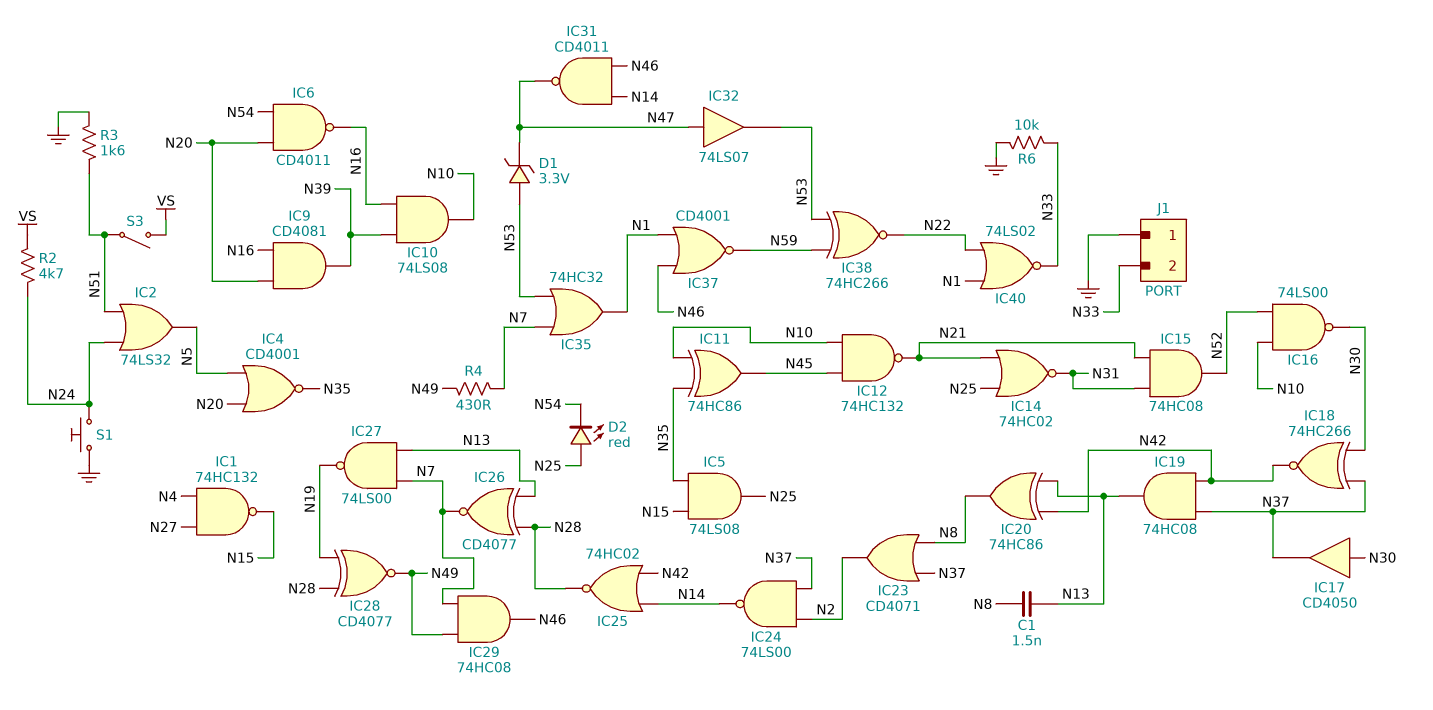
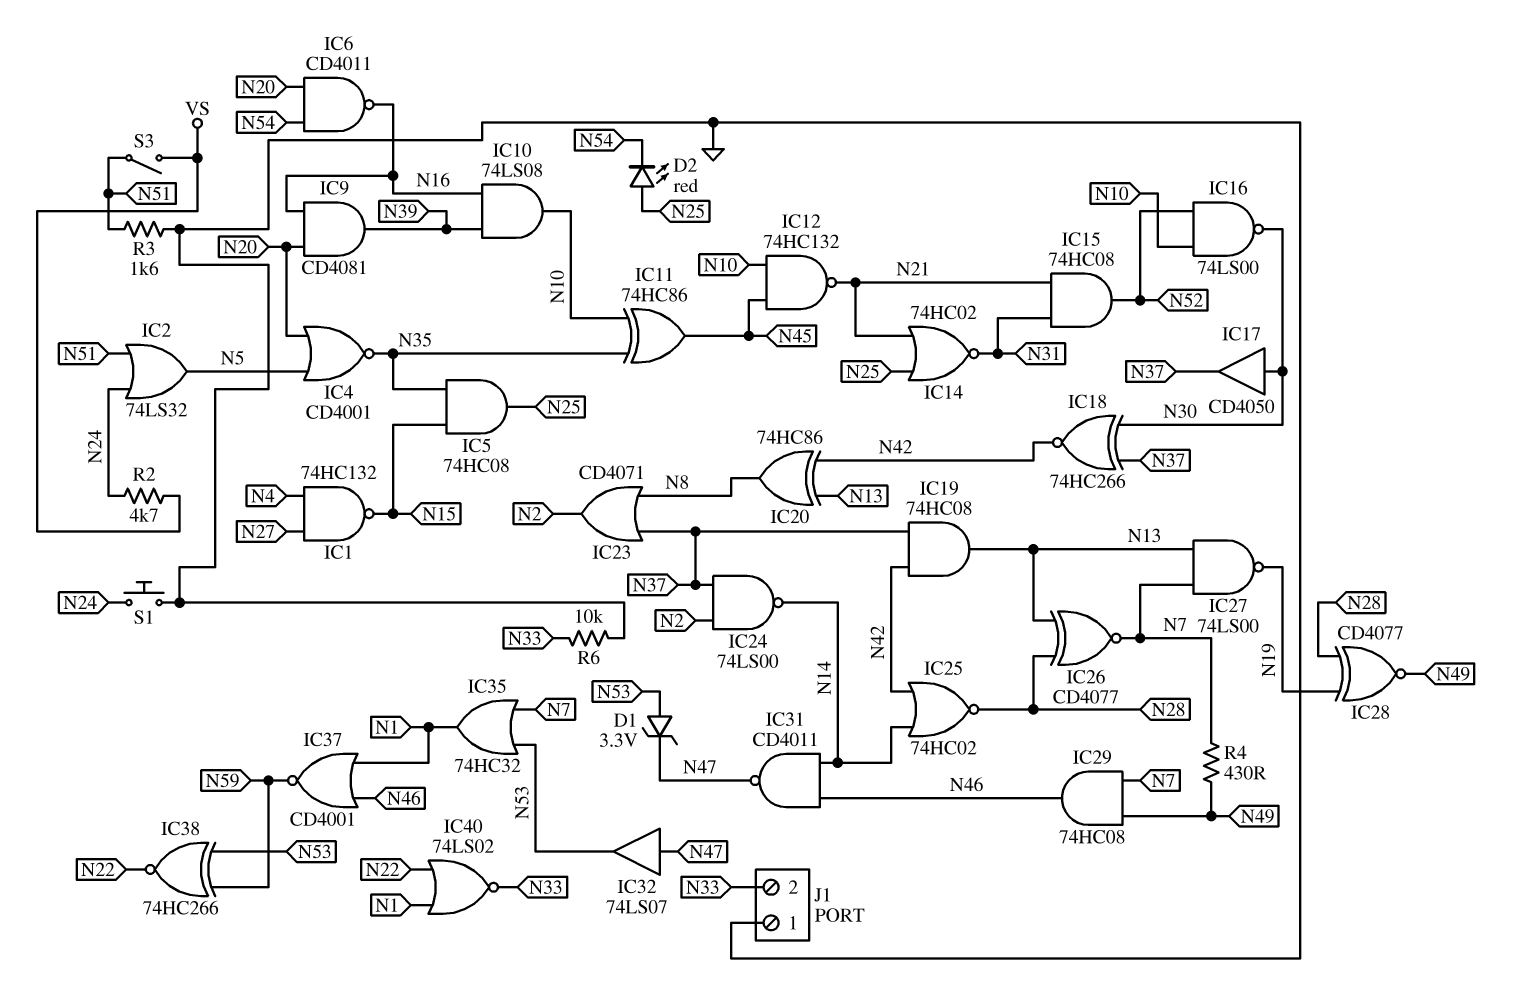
C1: 1.5nF (N8, N13) -> none
IC5: AND 74LS08 (in N15, in N35, out N25) -> AND 74HC08 (in N15, in N35, out N25)

